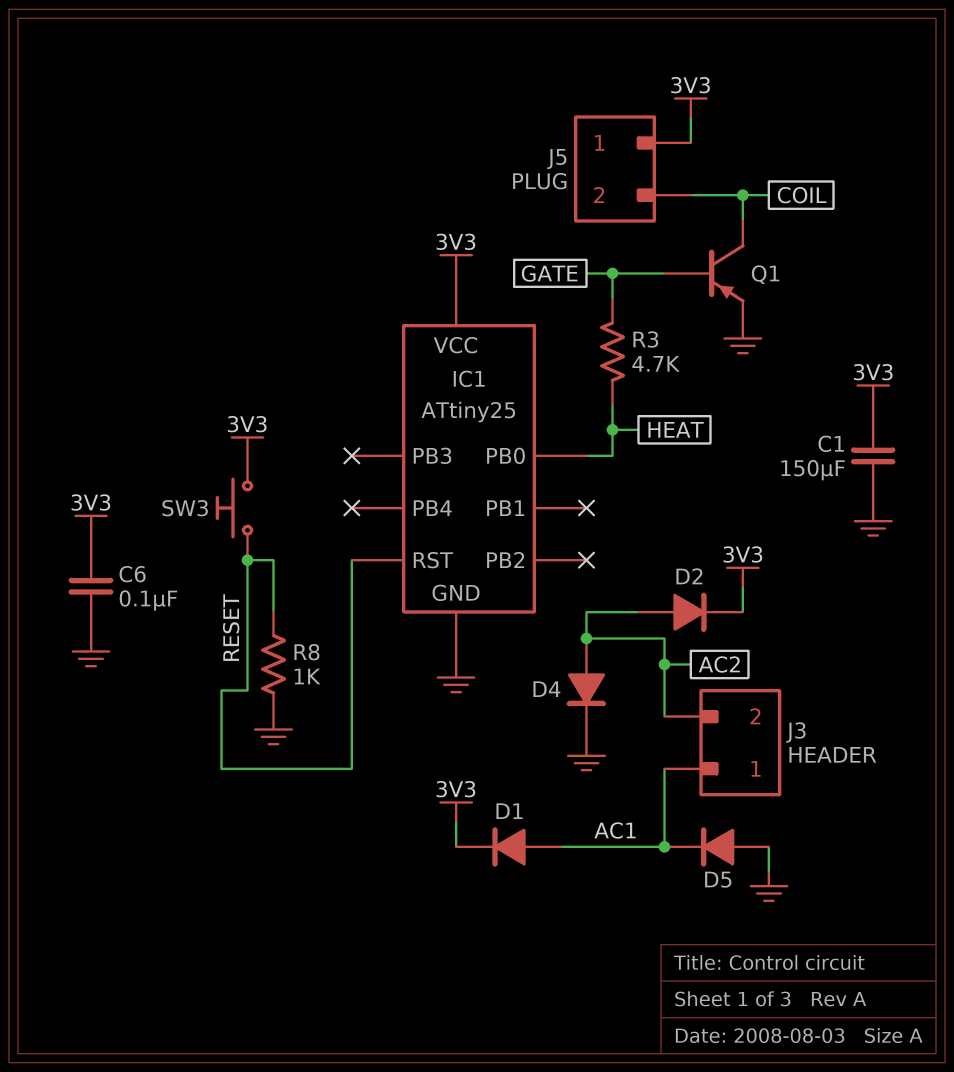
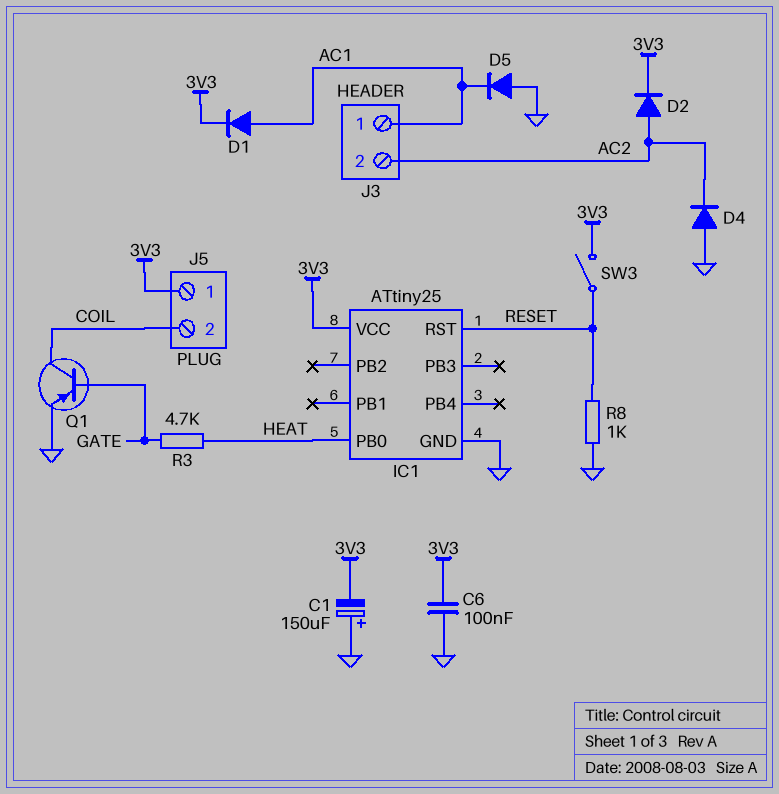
C1: 150uF (3V3, GND) -> 150uF (plus GND, minus 3V3)
D4: diode (A AC2, K GND) -> diode (A GND, K AC2)
SW3: button (3V3, RESET) -> switch (3V3, RESET)

